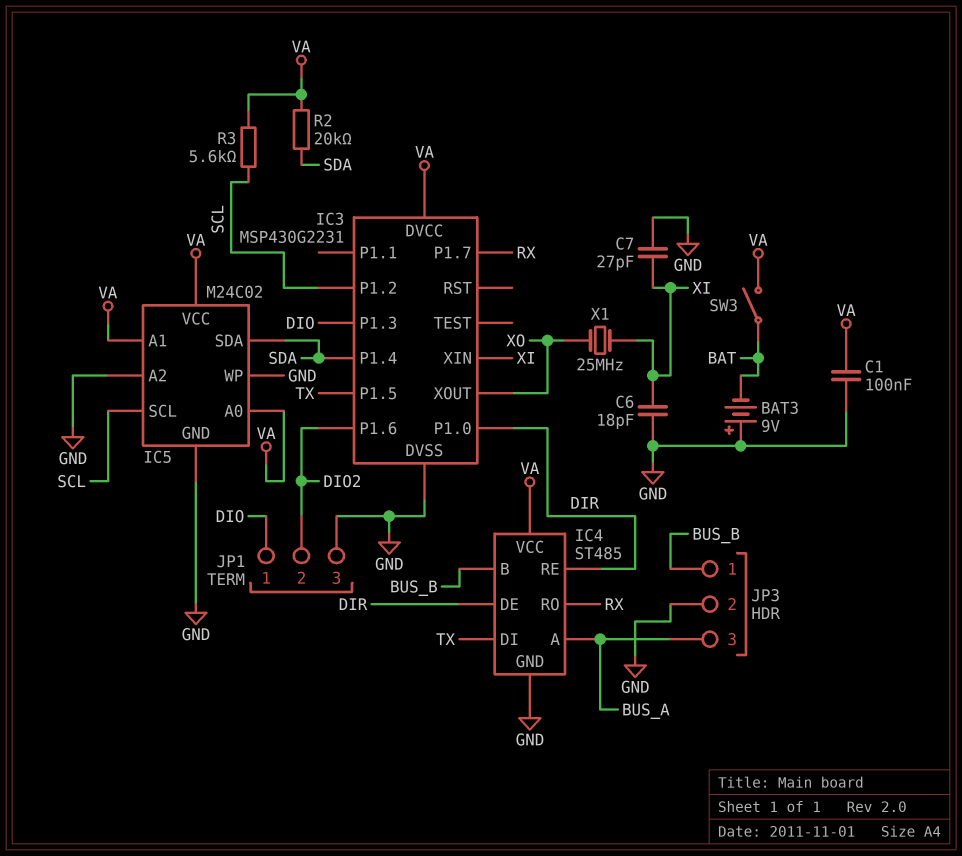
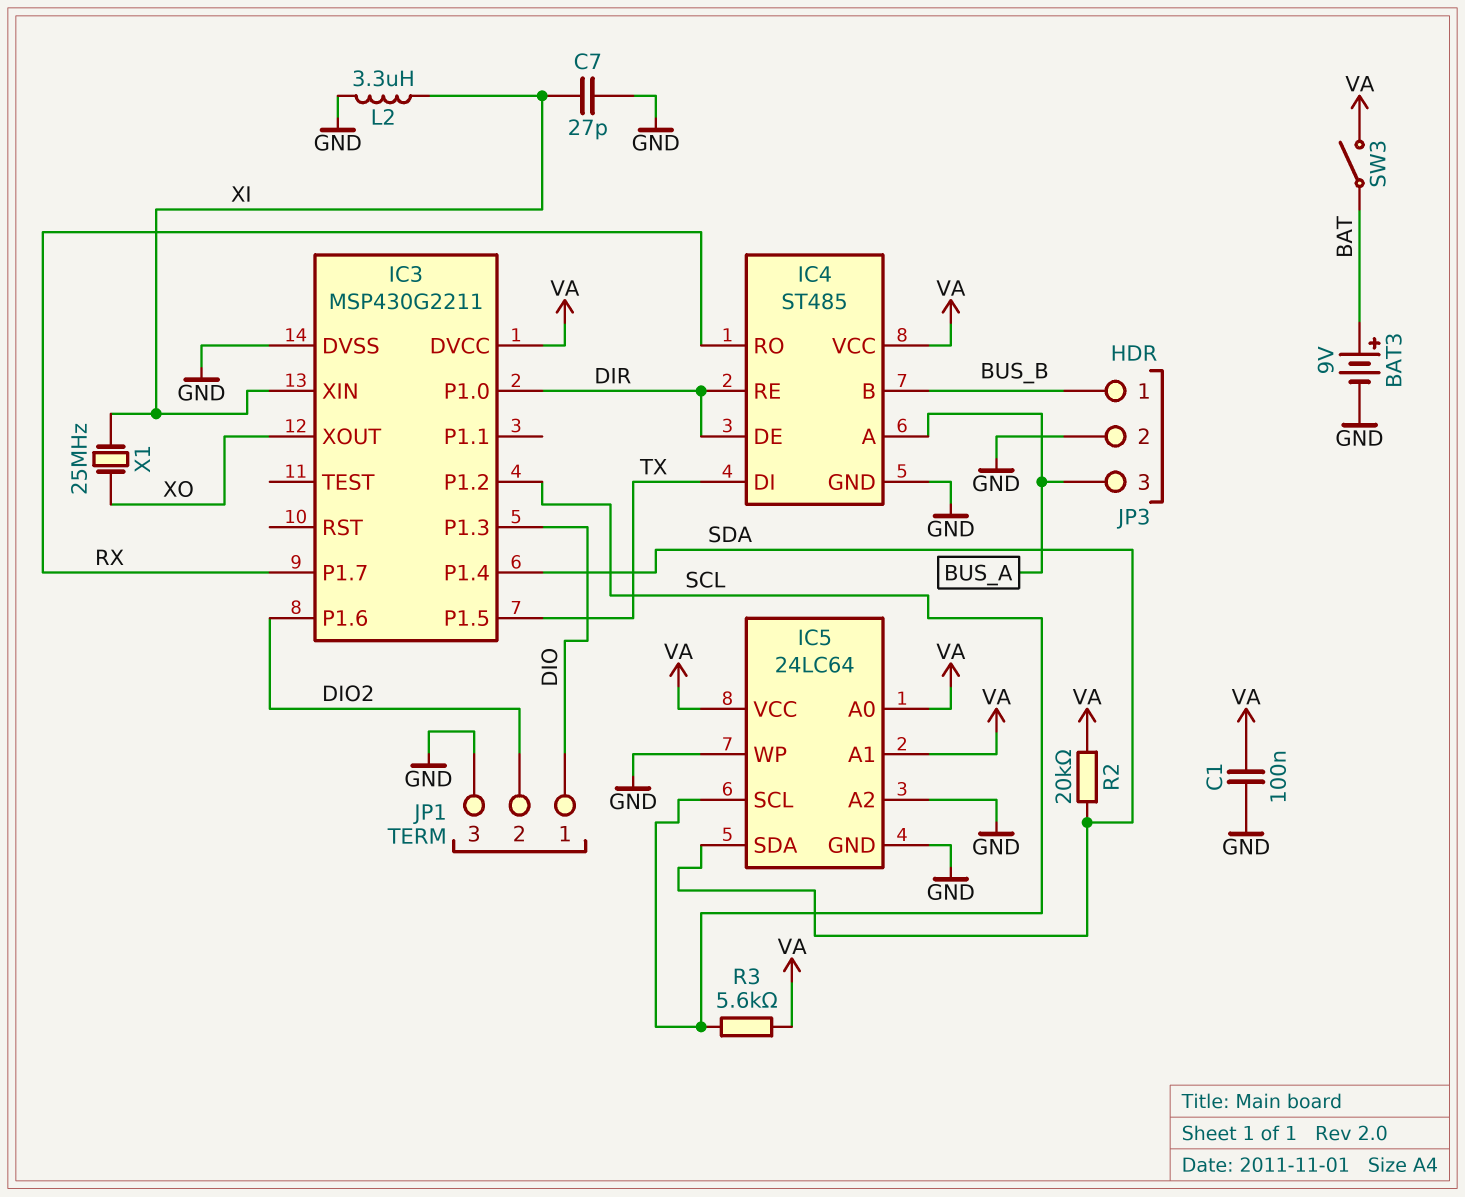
BAT3: 9V (plus GND, minus BAT) -> 9V (plus BAT, minus GND)
C6: 18pF (GND, XI) -> none
IC3: MSP430G2231 -> MSP430G2211
IC5: M24C02 -> 24LC64
L2: none -> 3.3uH (GND, XI)

